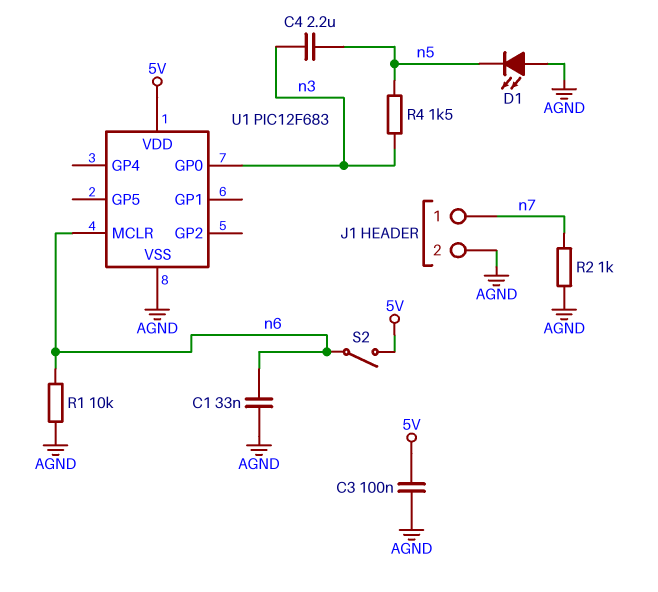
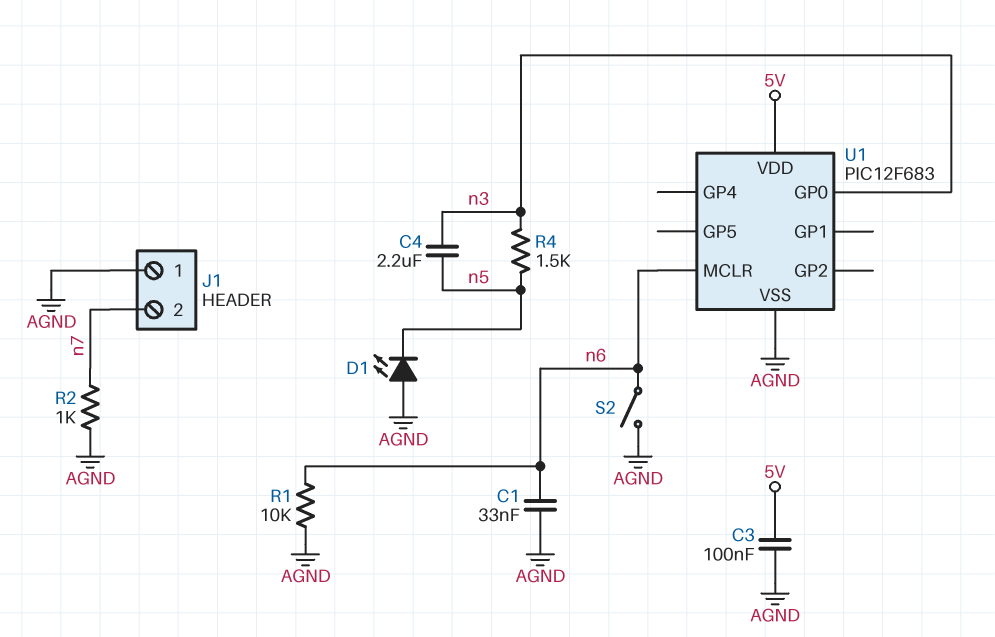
J1 pin 1: n7 -> AGND
J1 pin 2: AGND -> n7
S2: switch (5V, n6) -> switch (AGND, n6)

